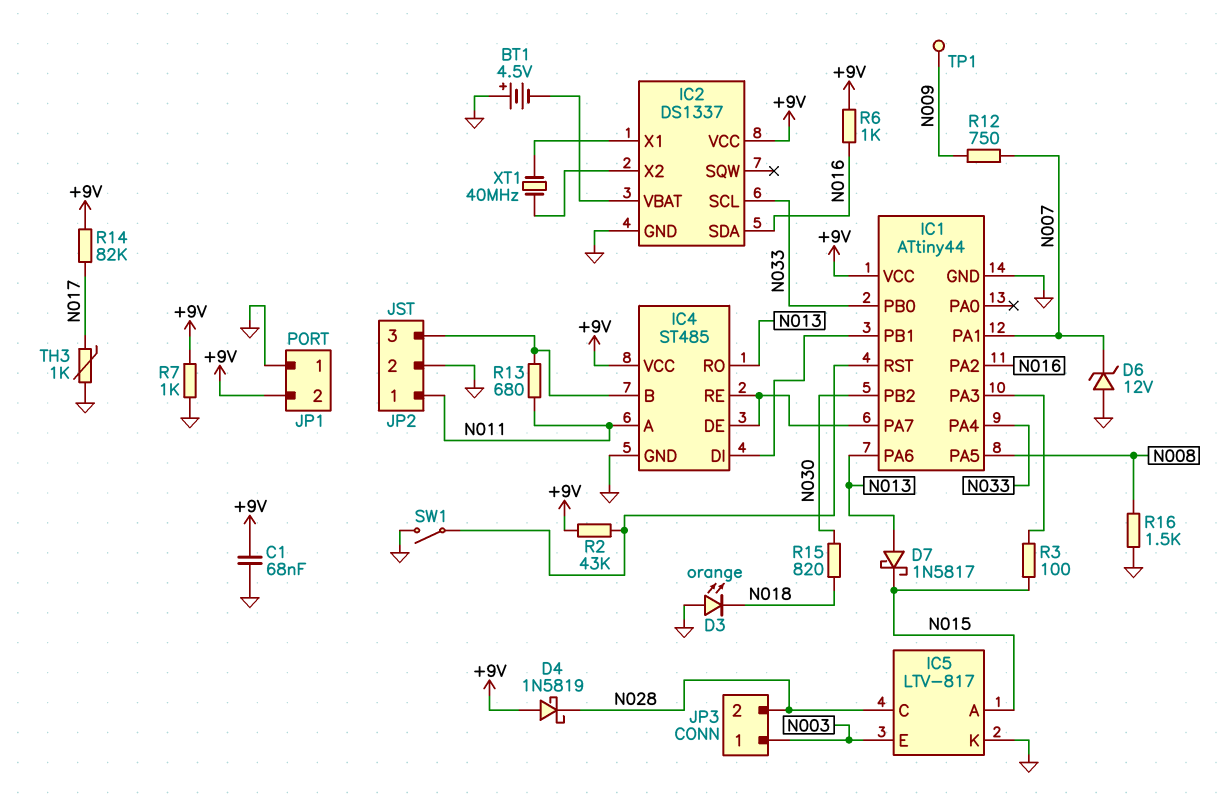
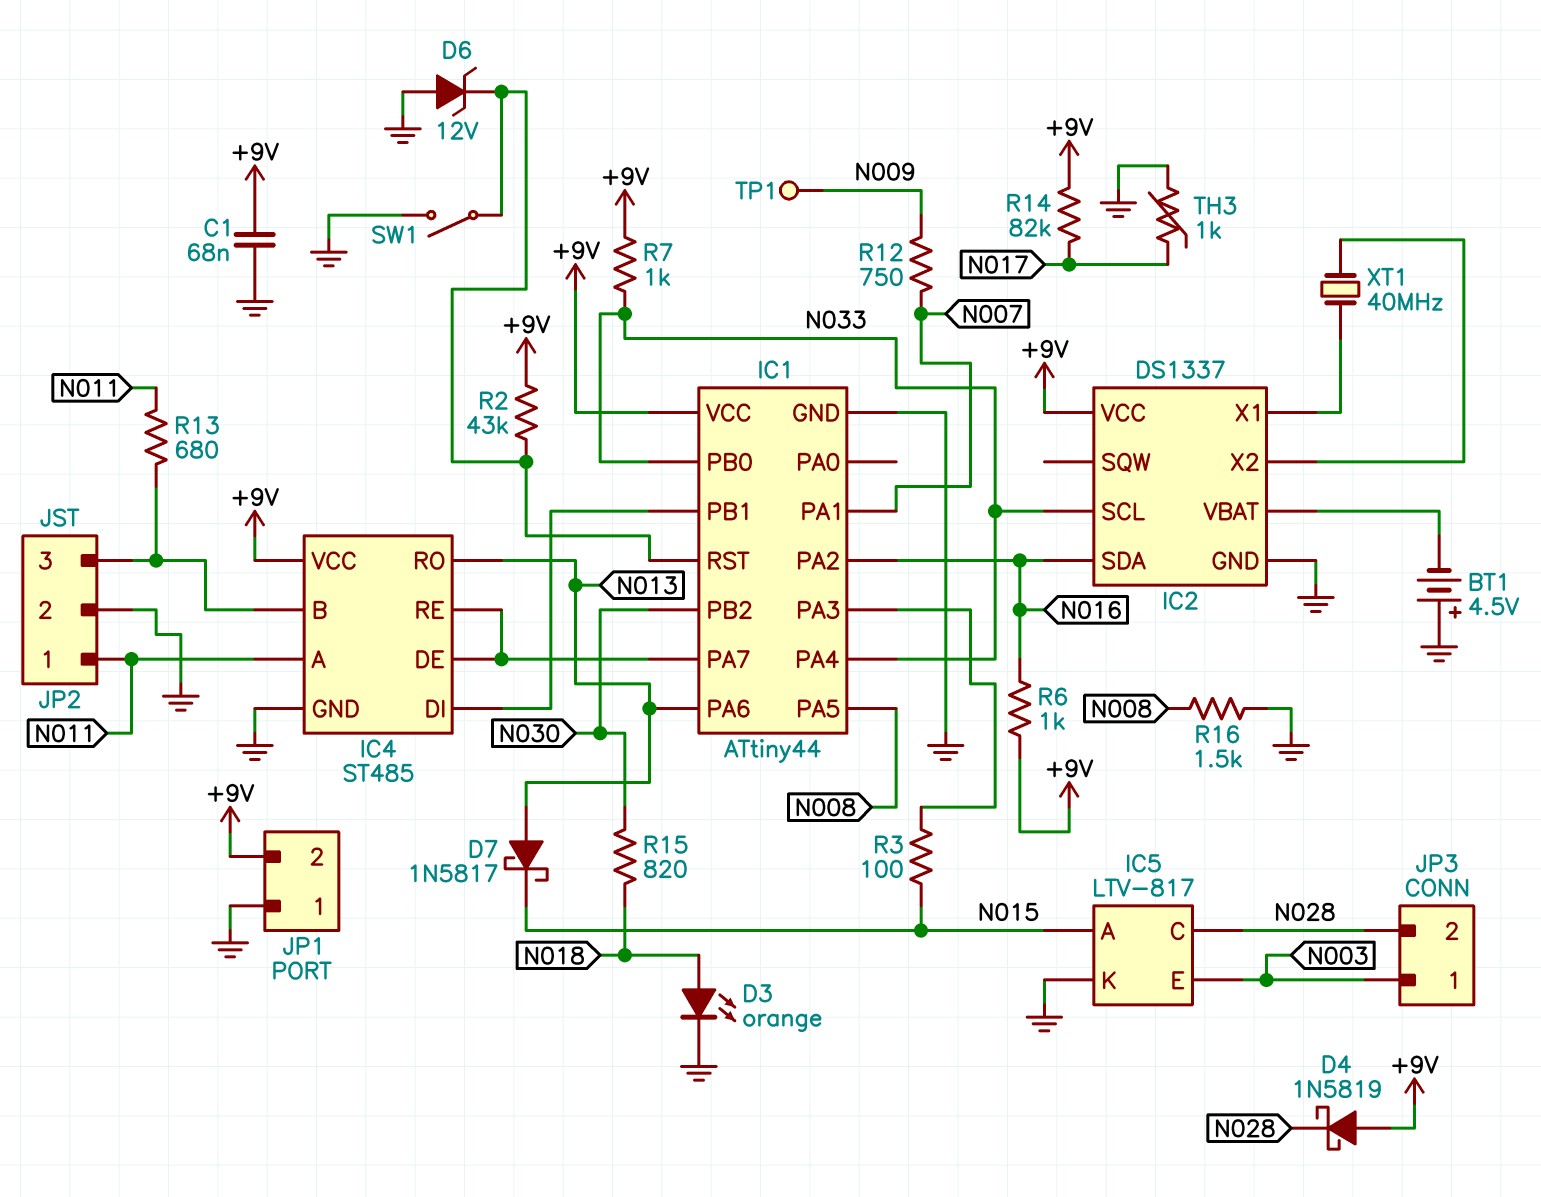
D3: LED orange (A GND, K N018) -> LED orange (A N018, K GND)
D6: zener 12V (A GND, K N007) -> zener 12V (A GND, K IC1/RST)
R7: 1k (+9V, GND) -> 1k (+9V, N033)

